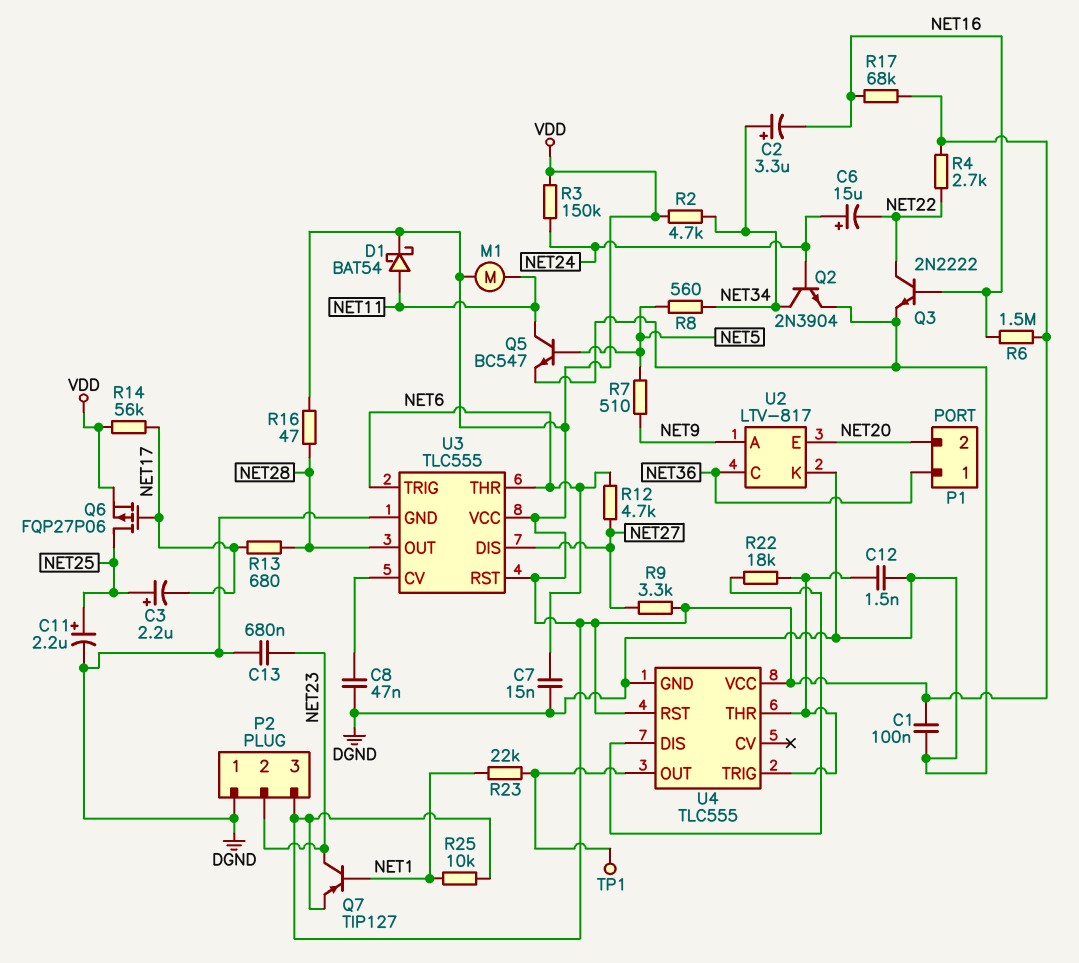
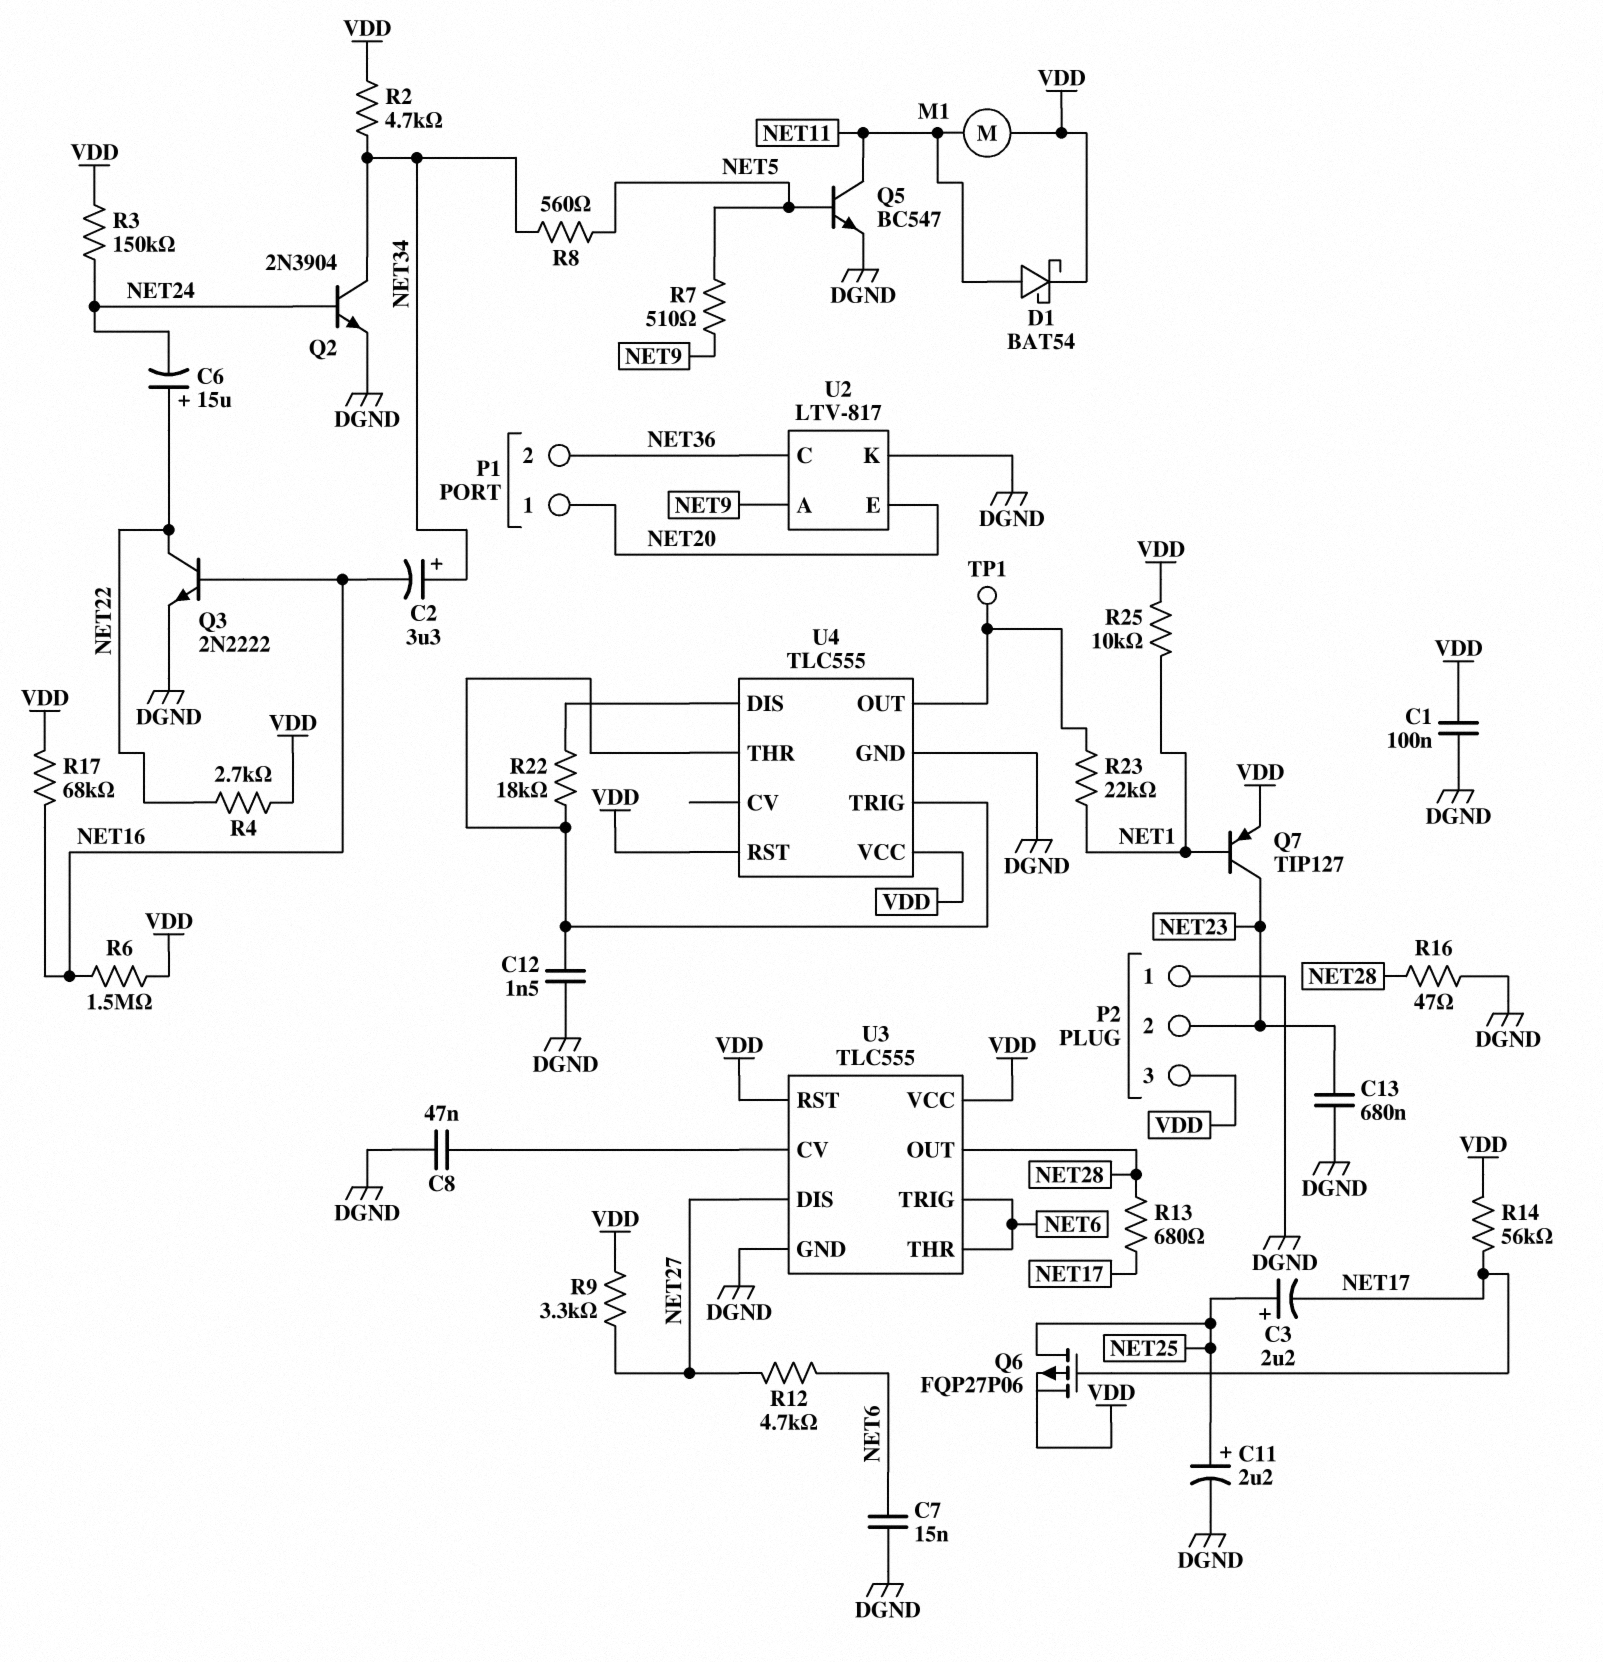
C6: 15uF (plus NET24, minus NET22) -> 15uF (plus NET22, minus NET24)
P1 pin 1: NET36 -> NET20
P1 pin 2: NET20 -> NET36
R16: 47 (NET28, VDD) -> 47 (DGND, NET28)

